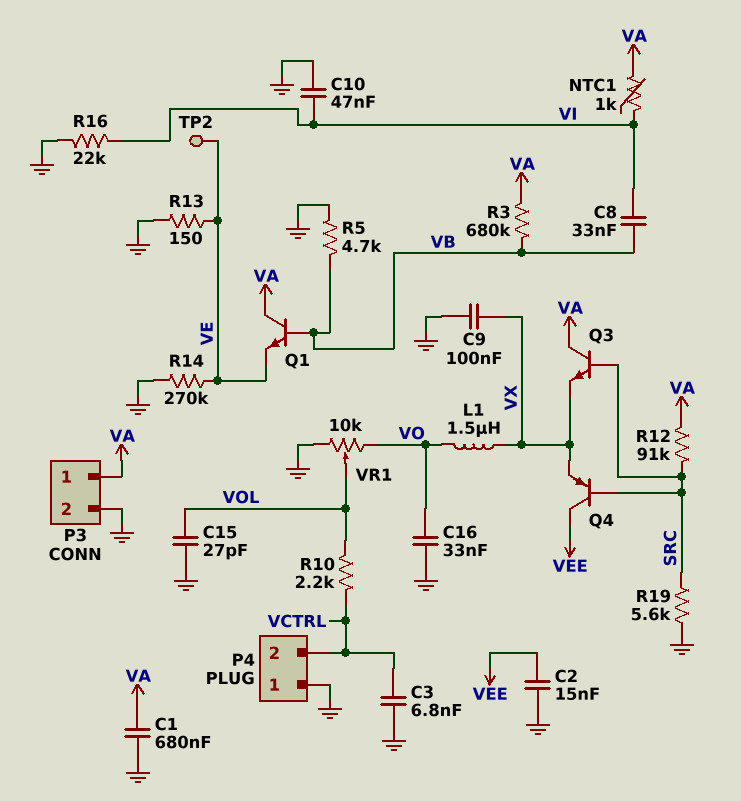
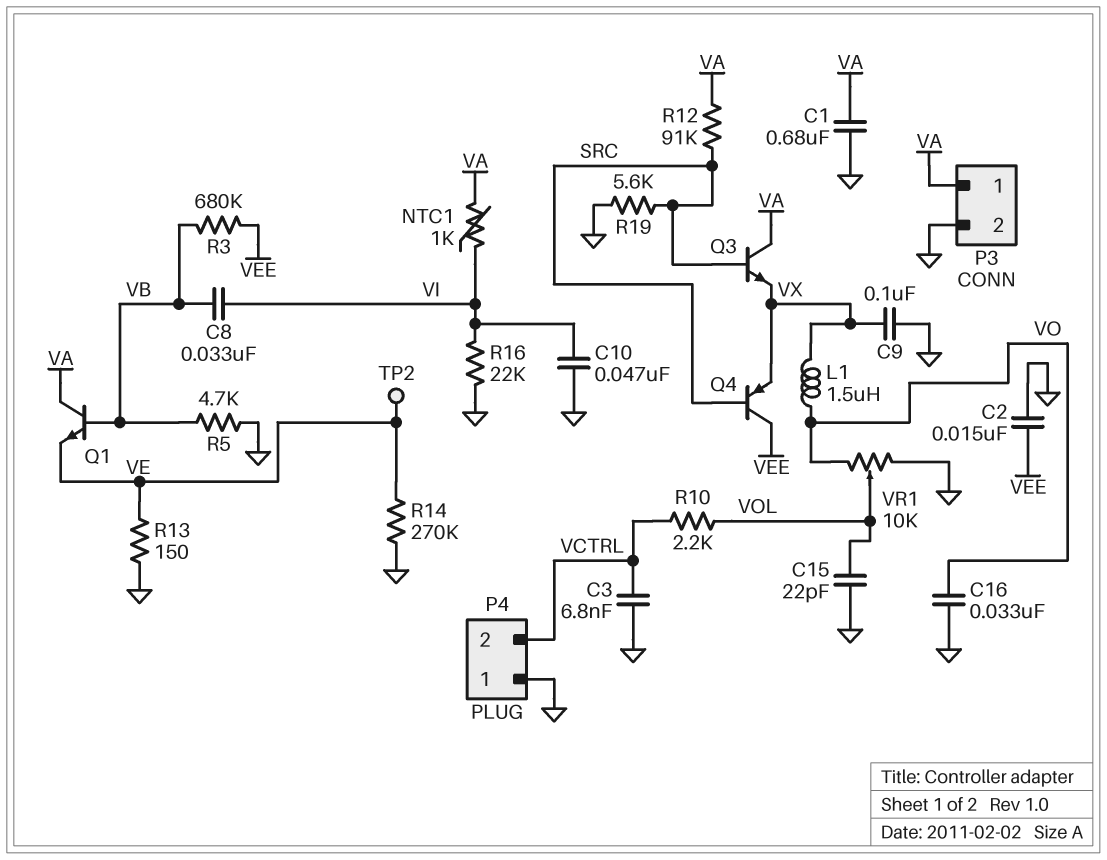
C15: 27pF (GND, VOL) -> 22pF (GND, VOL)
R3: 680k (VA, VB) -> 680k (VB, VEE)

